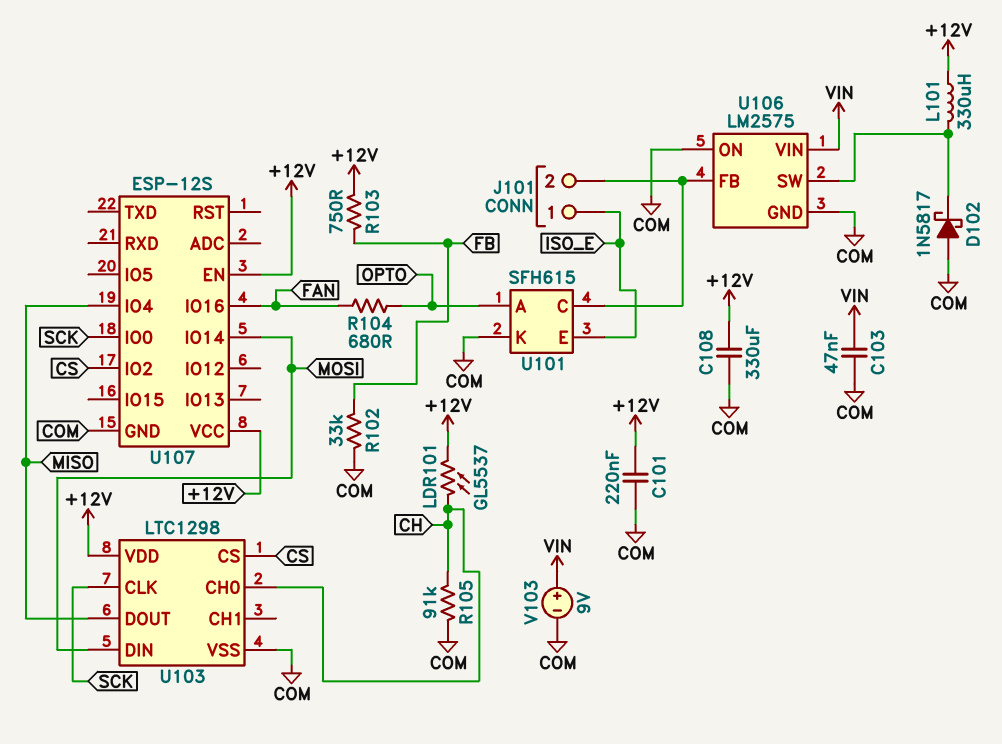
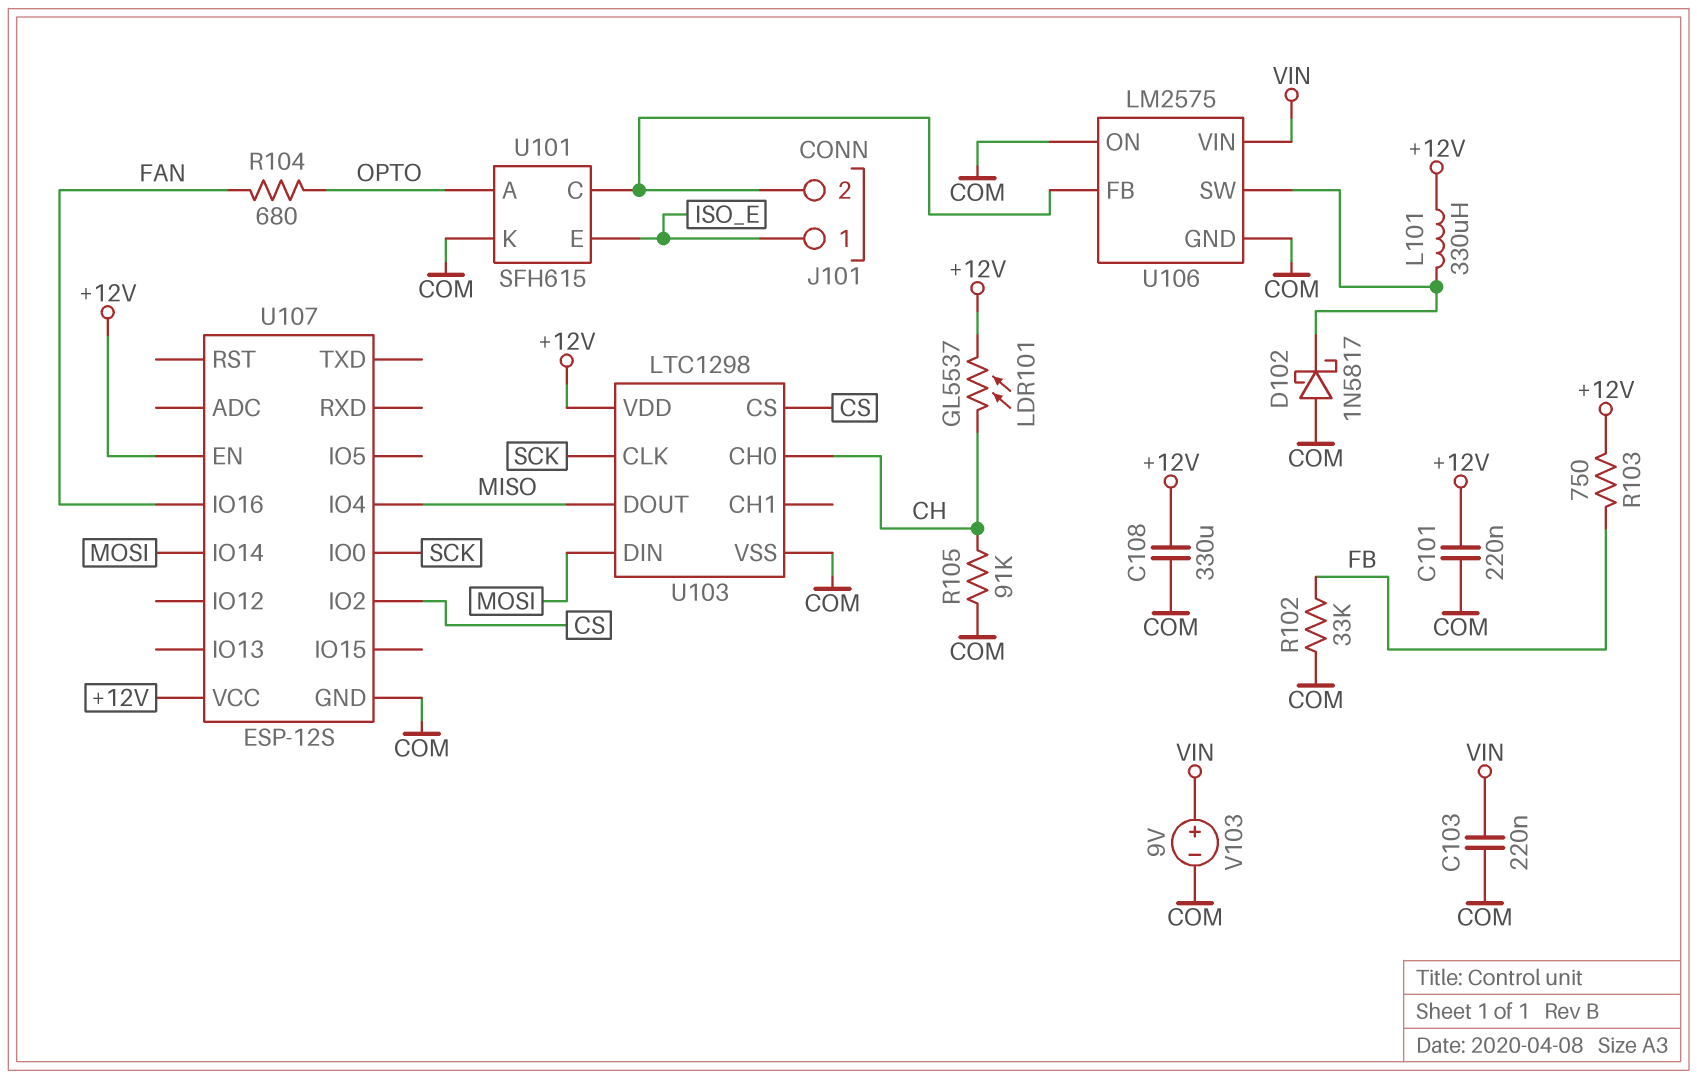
C103: 47nF (COM, VIN) -> 220nF (COM, VIN)

